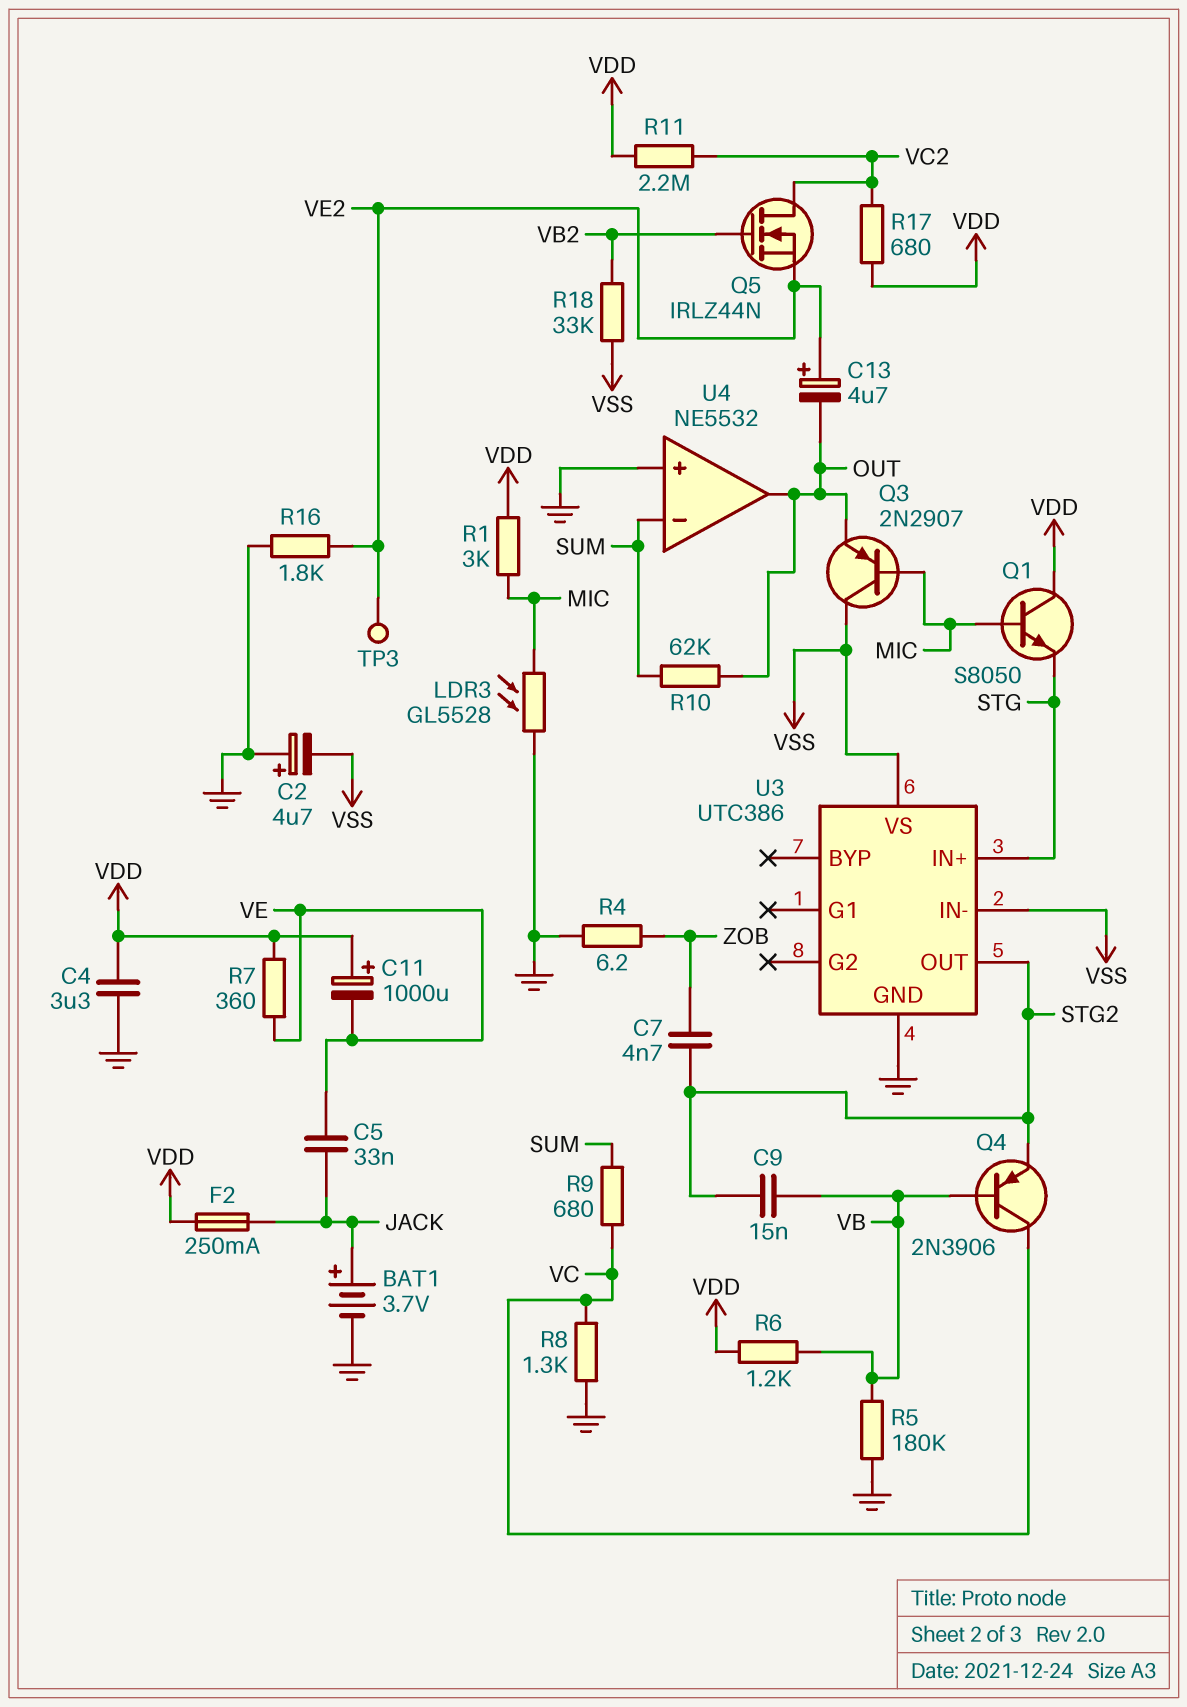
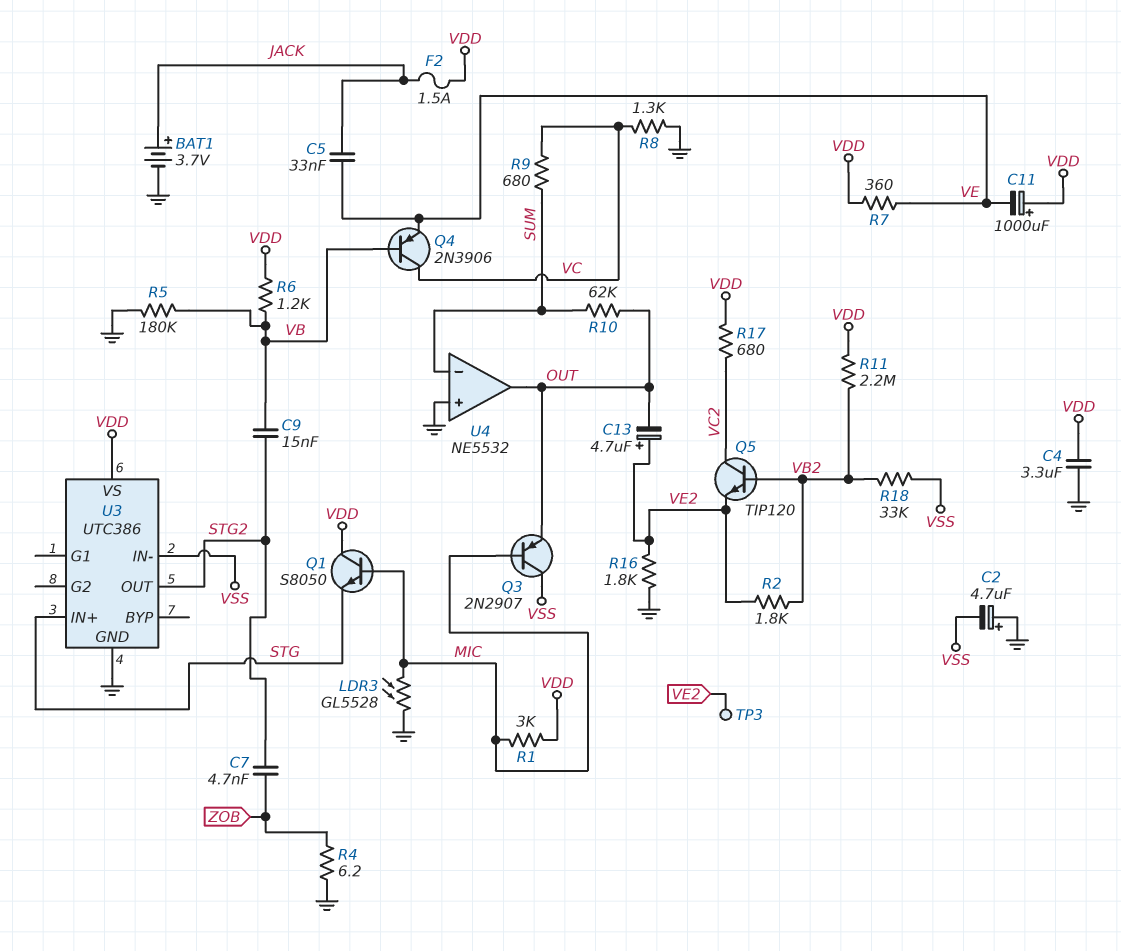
F2: 250mA (JACK, VDD) -> 1.5A (JACK, VDD)
Q4: PNP 2N3906 (B VB, C VC, E STG2) -> PNP 2N3906 (B VB, C VC, E VE)
Q5: NMOS IRLZ44N (G VB2, D VC2, S VE2) -> NPN TIP120 (B VB2, C VC2, E VE2)
R2: none -> 1.8k (VB2, VE2)
R11: 2.2M (VC2, VDD) -> 2.2M (VB2, VDD)
U3 pin VS: VSS -> VDD

